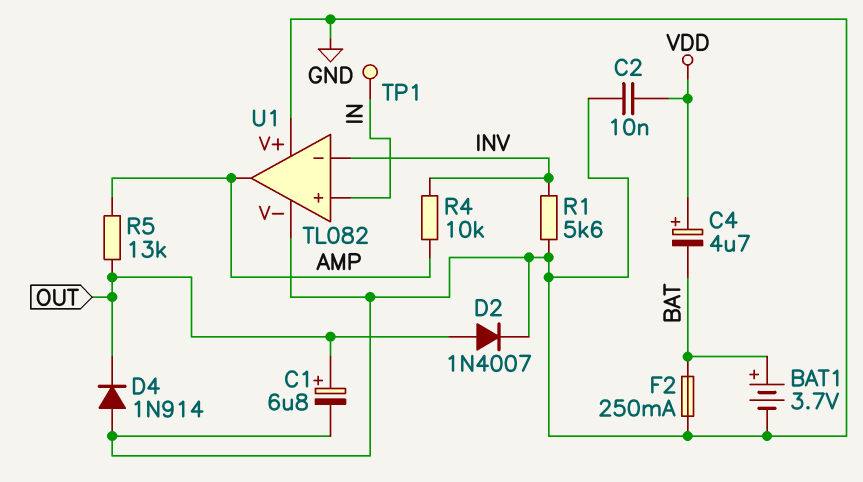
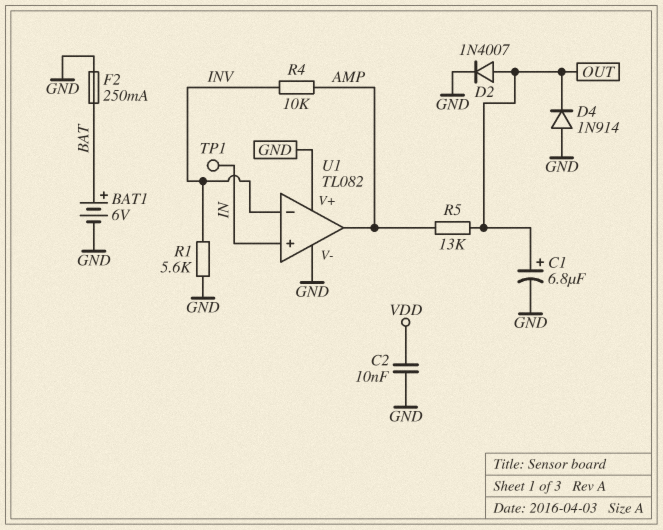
BAT1: 3.7V (plus BAT, minus GND) -> 6V (plus BAT, minus GND)
C4: 4.7uF (plus VDD, minus BAT) -> none

